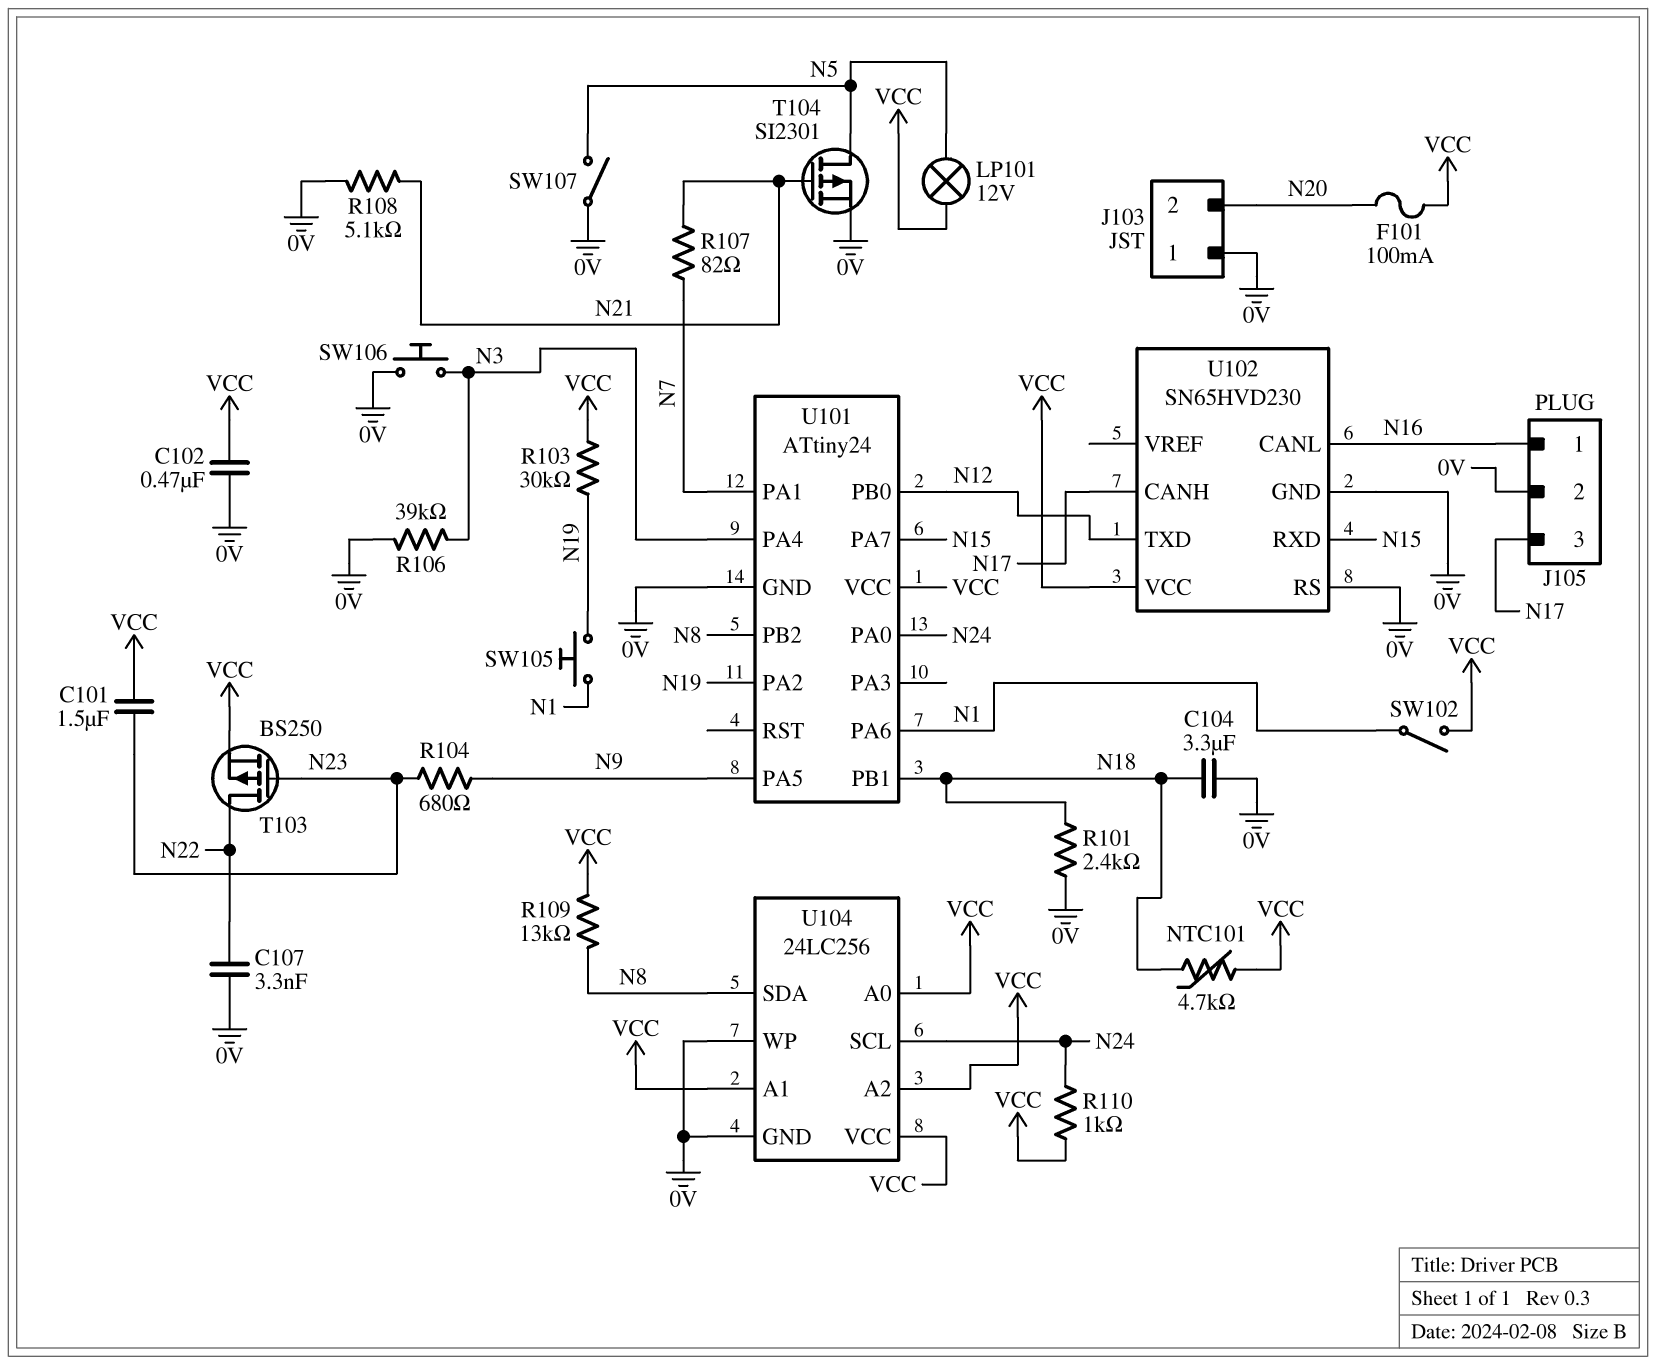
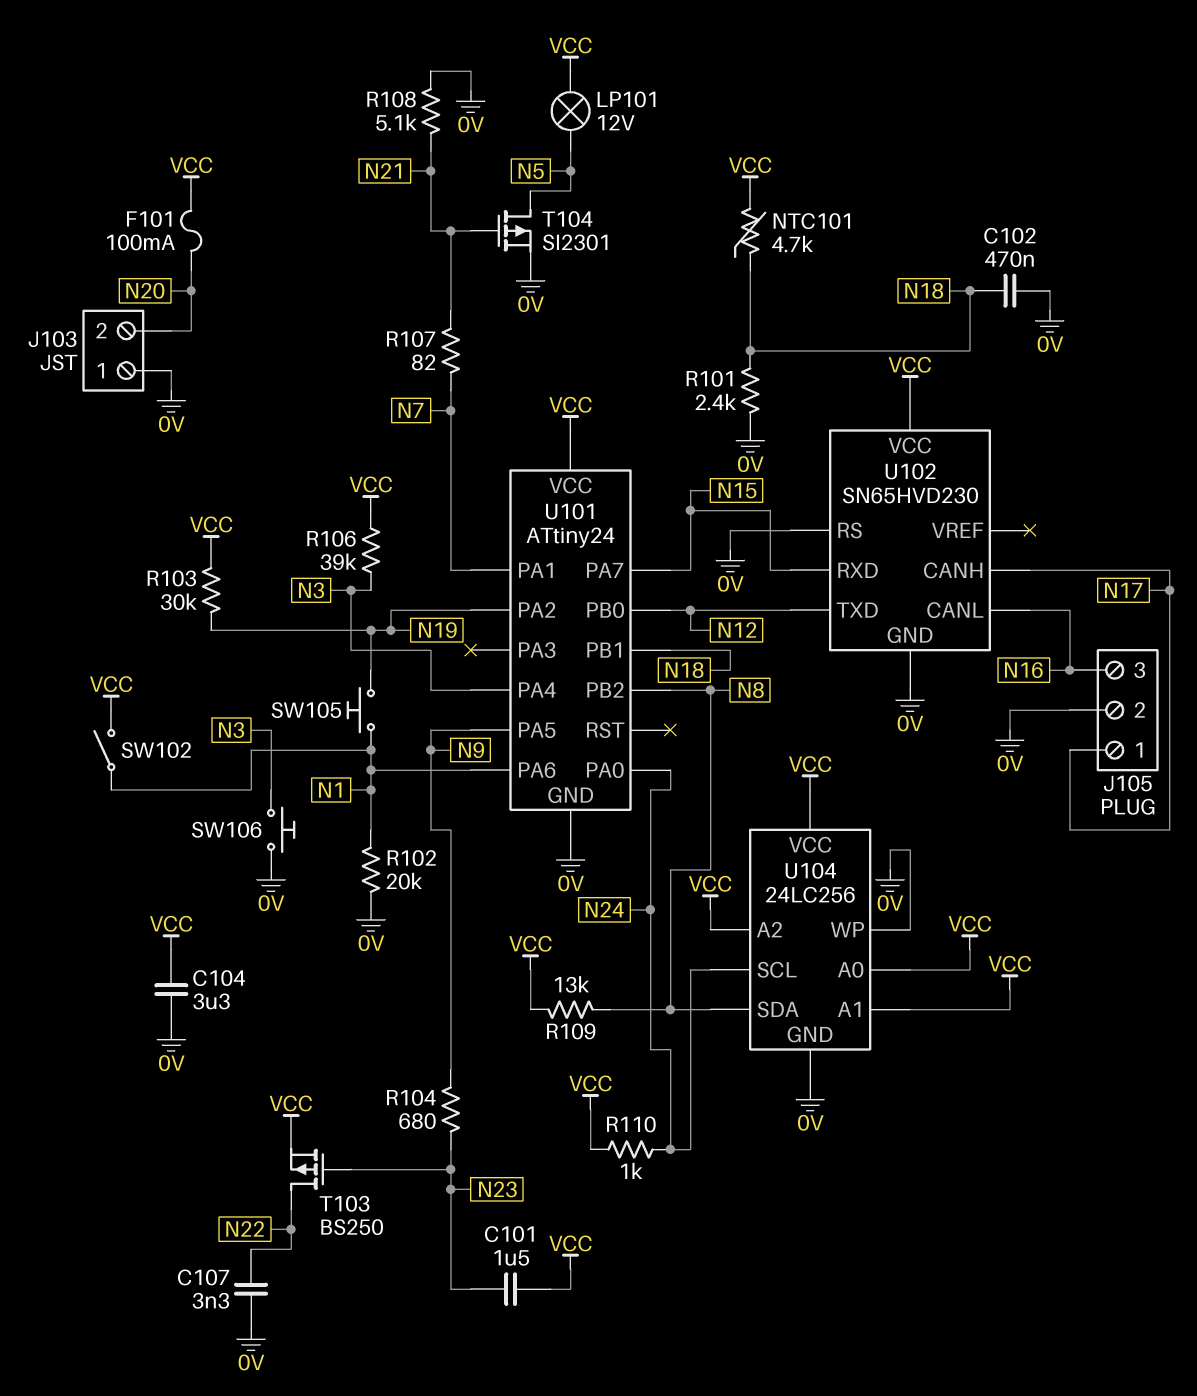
C102: 470nF (0V, VCC) -> 470nF (0V, N18)
C104: 3.3uF (0V, N18) -> 3.3uF (0V, VCC)
J105 pin 1: N16 -> N17
J105 pin 3: N17 -> N16
R102: none -> 20k (0V, N1)
R106: 39k (0V, N3) -> 39k (N3, VCC)
SW107: switch (0V, N5) -> none

